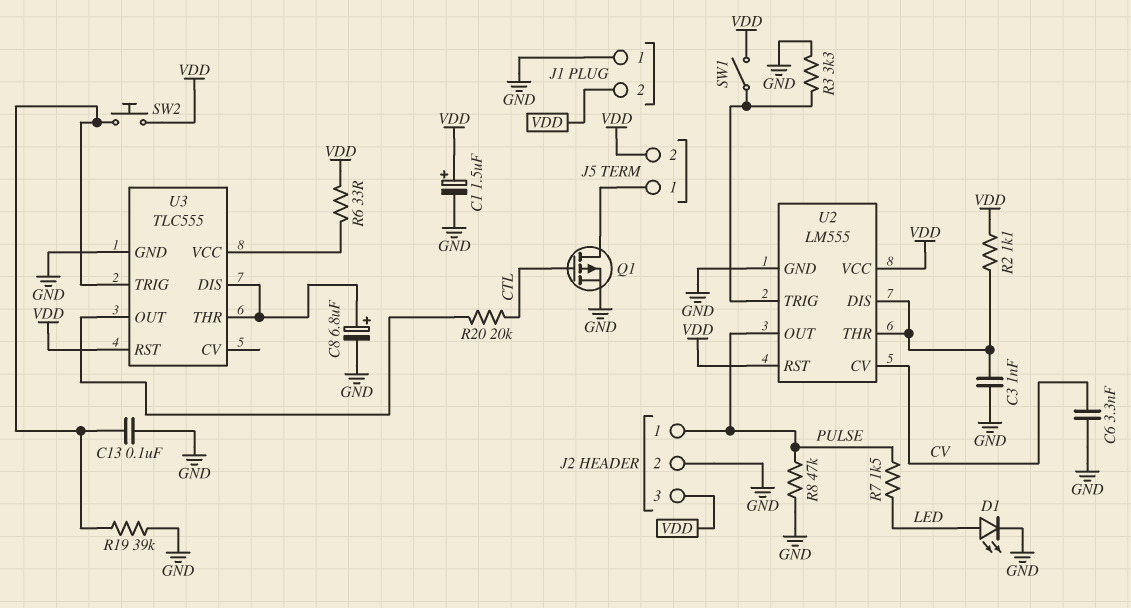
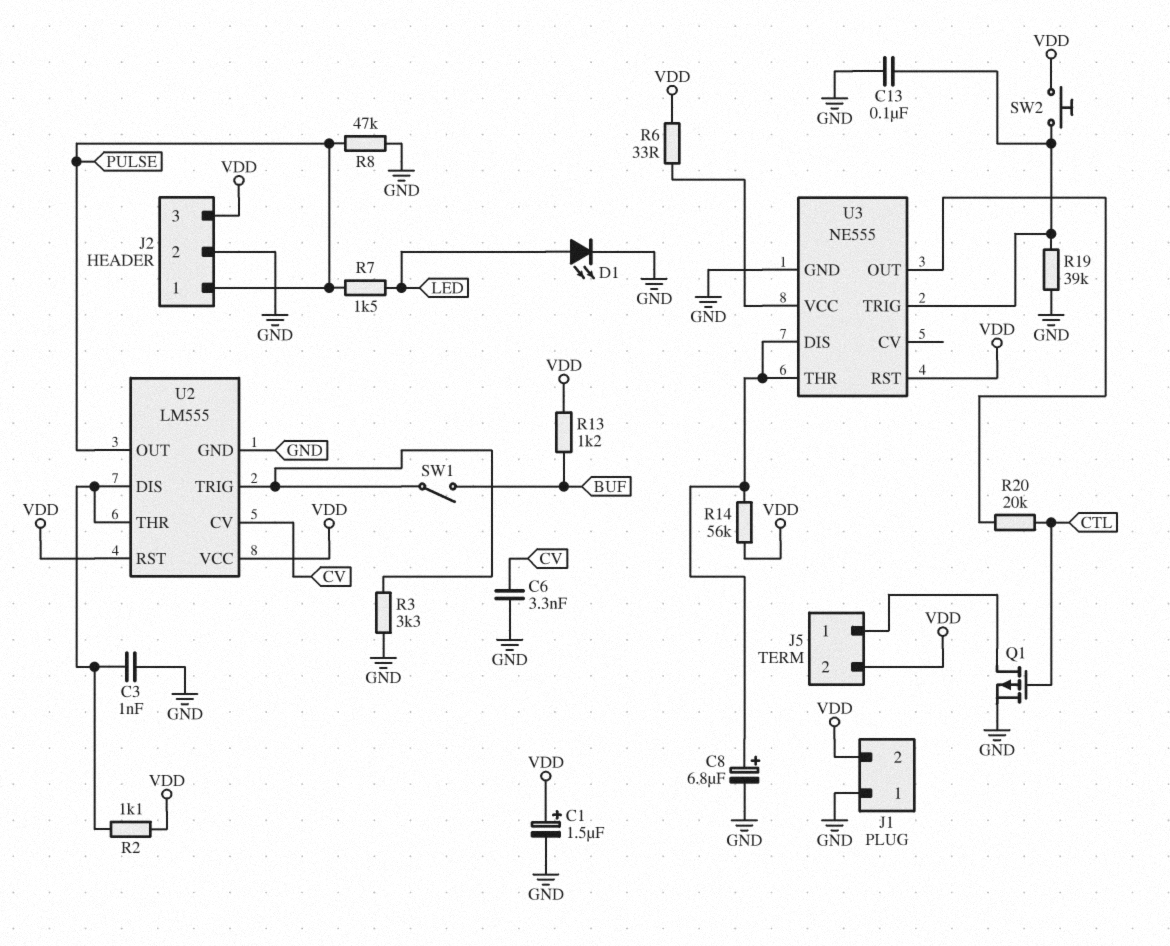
R13: none -> 1.2k (BUF, VDD)
R14: none -> 56k (U3/DIS, VDD)
SW1: switch (U2/TRIG, VDD) -> switch (BUF, U2/TRIG)
U3: TLC555 -> NE555

